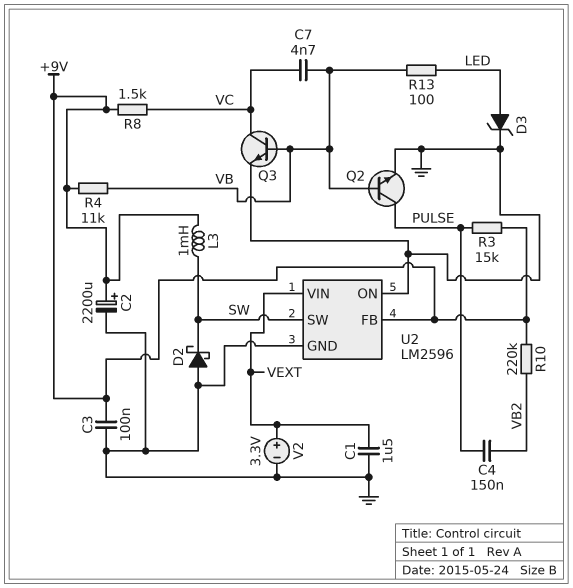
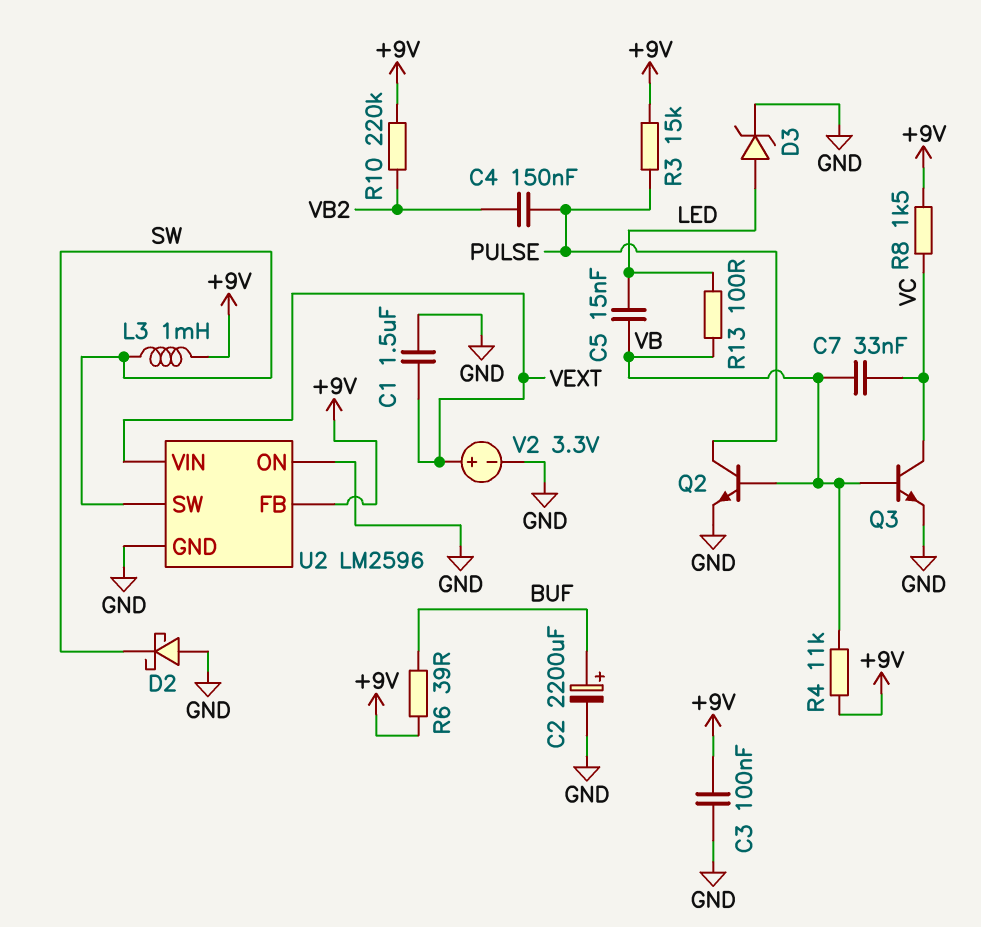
C2: 2200uF (plus +9V, minus GND) -> 2200uF (plus BUF, minus GND)
C5: none -> 15nF (LED, VB)
C7: 4.7nF (VB, VC) -> 33nF (VB, VC)
R6: none -> 39 (+9V, BUF)

